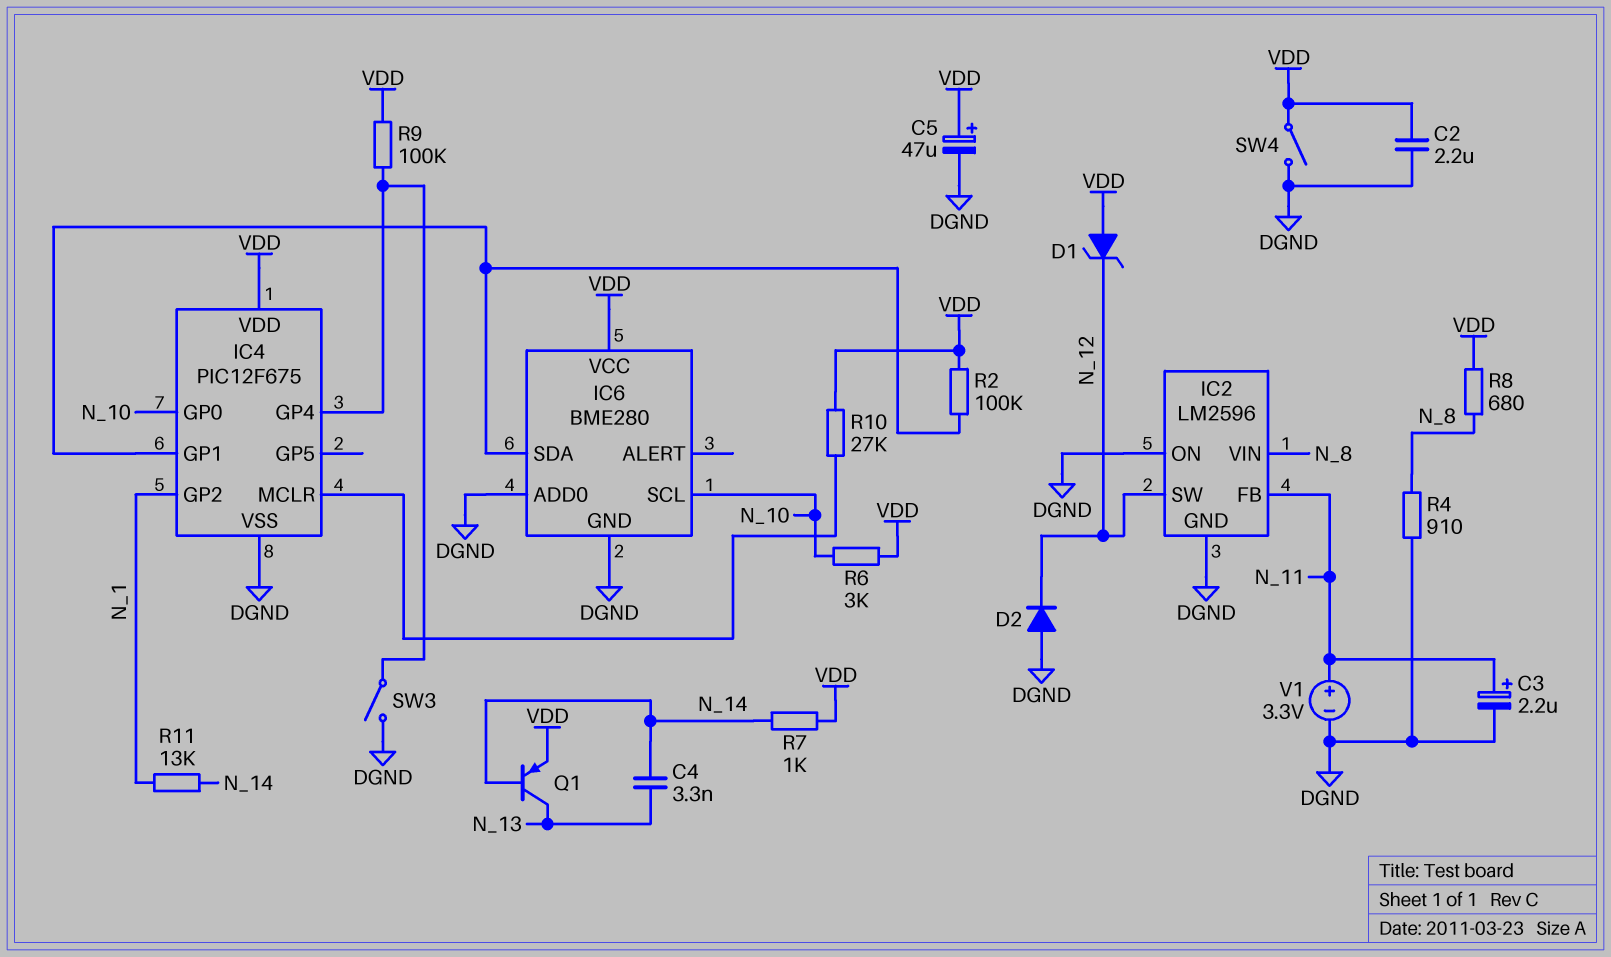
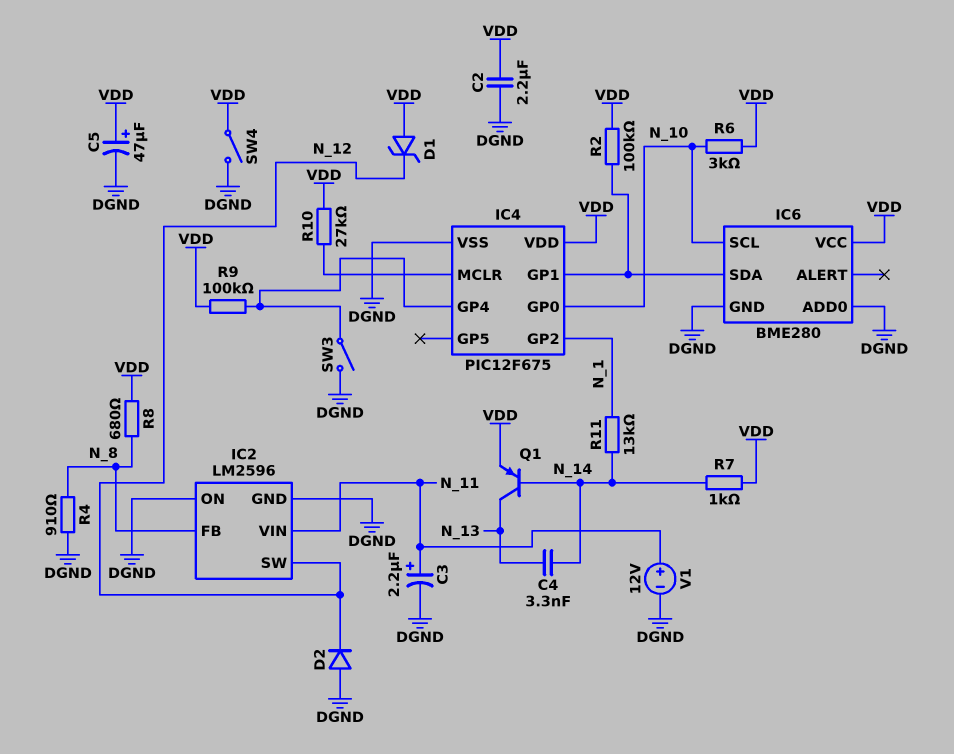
IC2 pin FB: N_11 -> N_8
IC2 pin VIN: N_8 -> N_11
V1: 3.3V (plus N_11, minus DGND) -> 12V (plus N_11, minus DGND)

